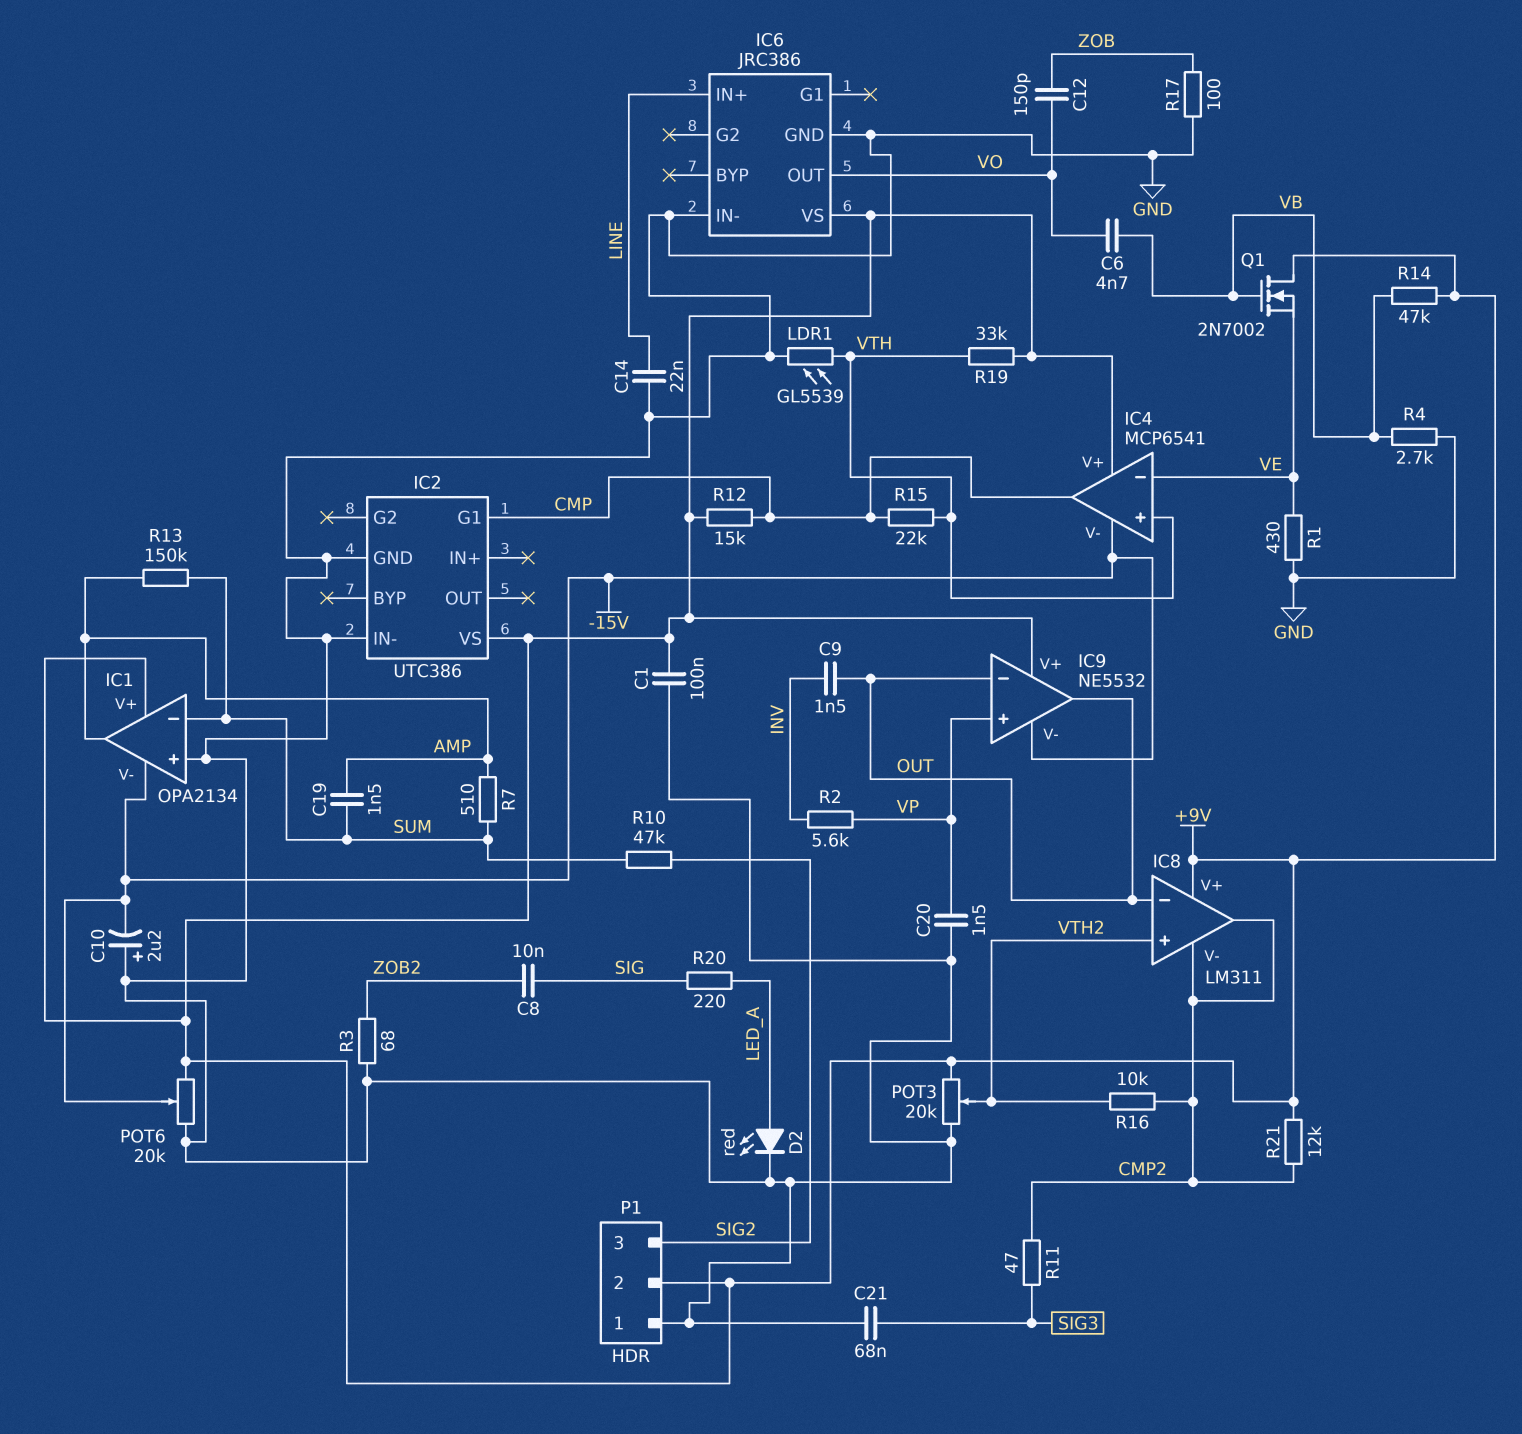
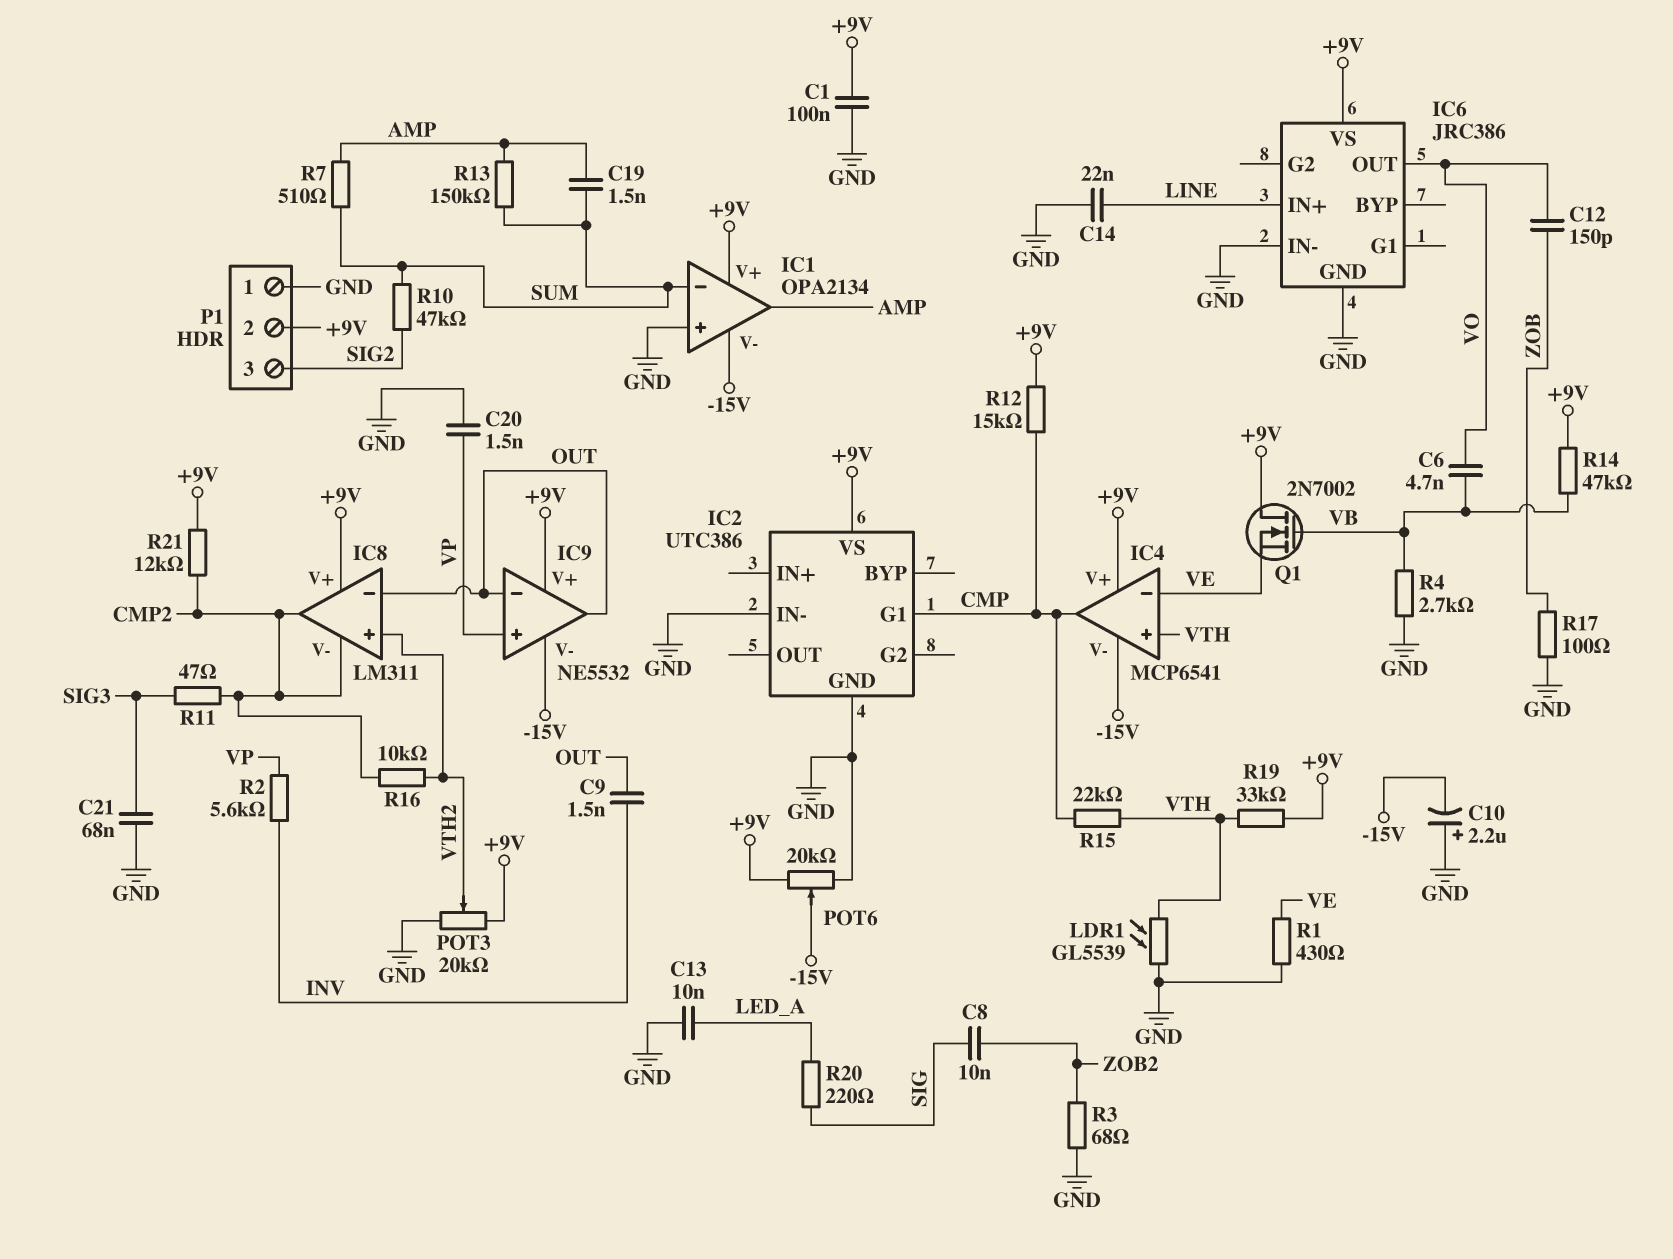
C13: none -> 10nF (GND, LED_A)
D2: LED red (A LED_A, K GND) -> none

